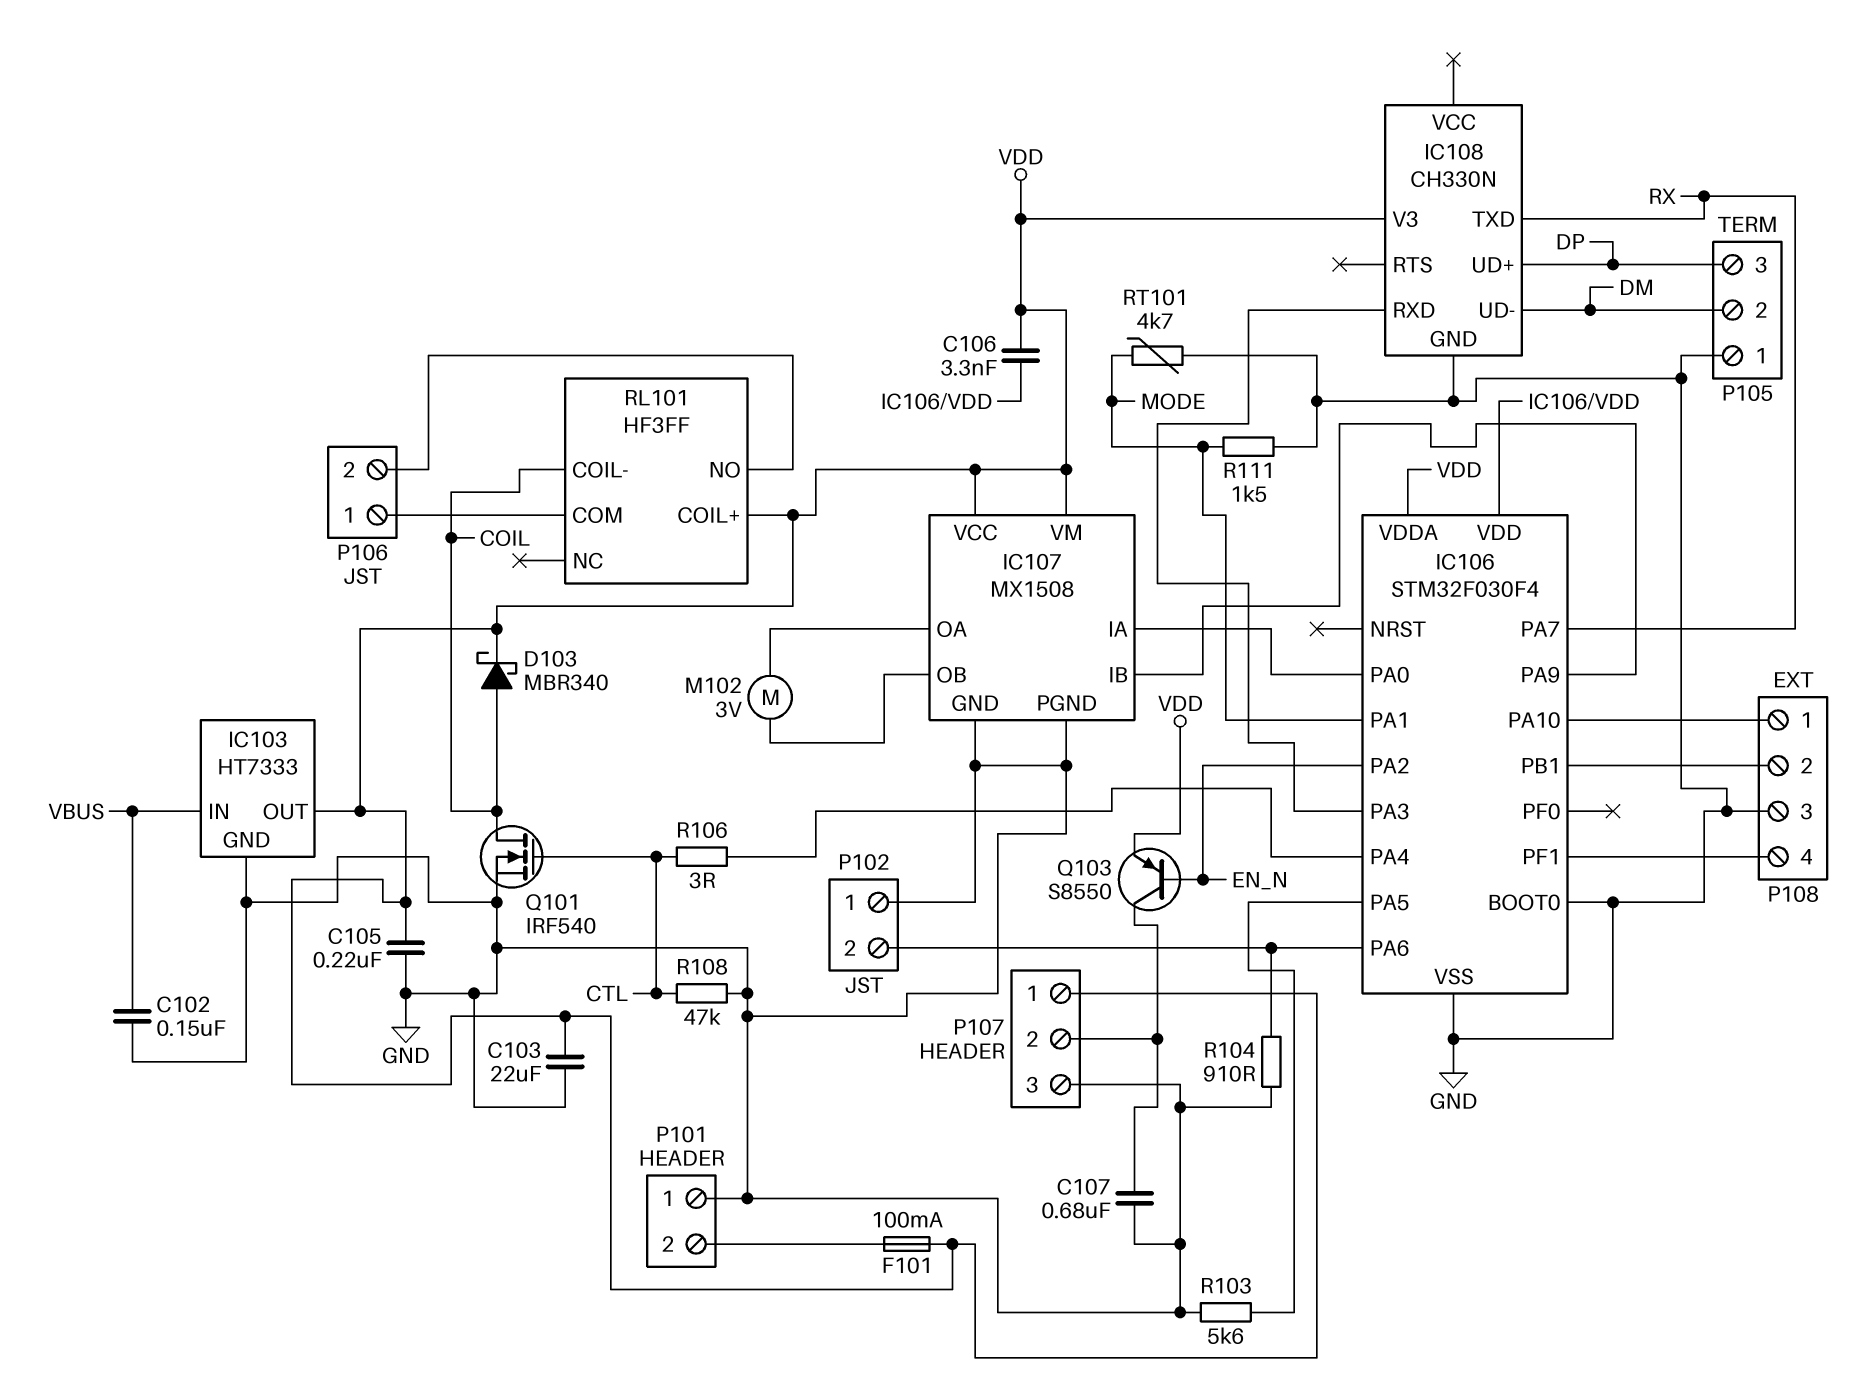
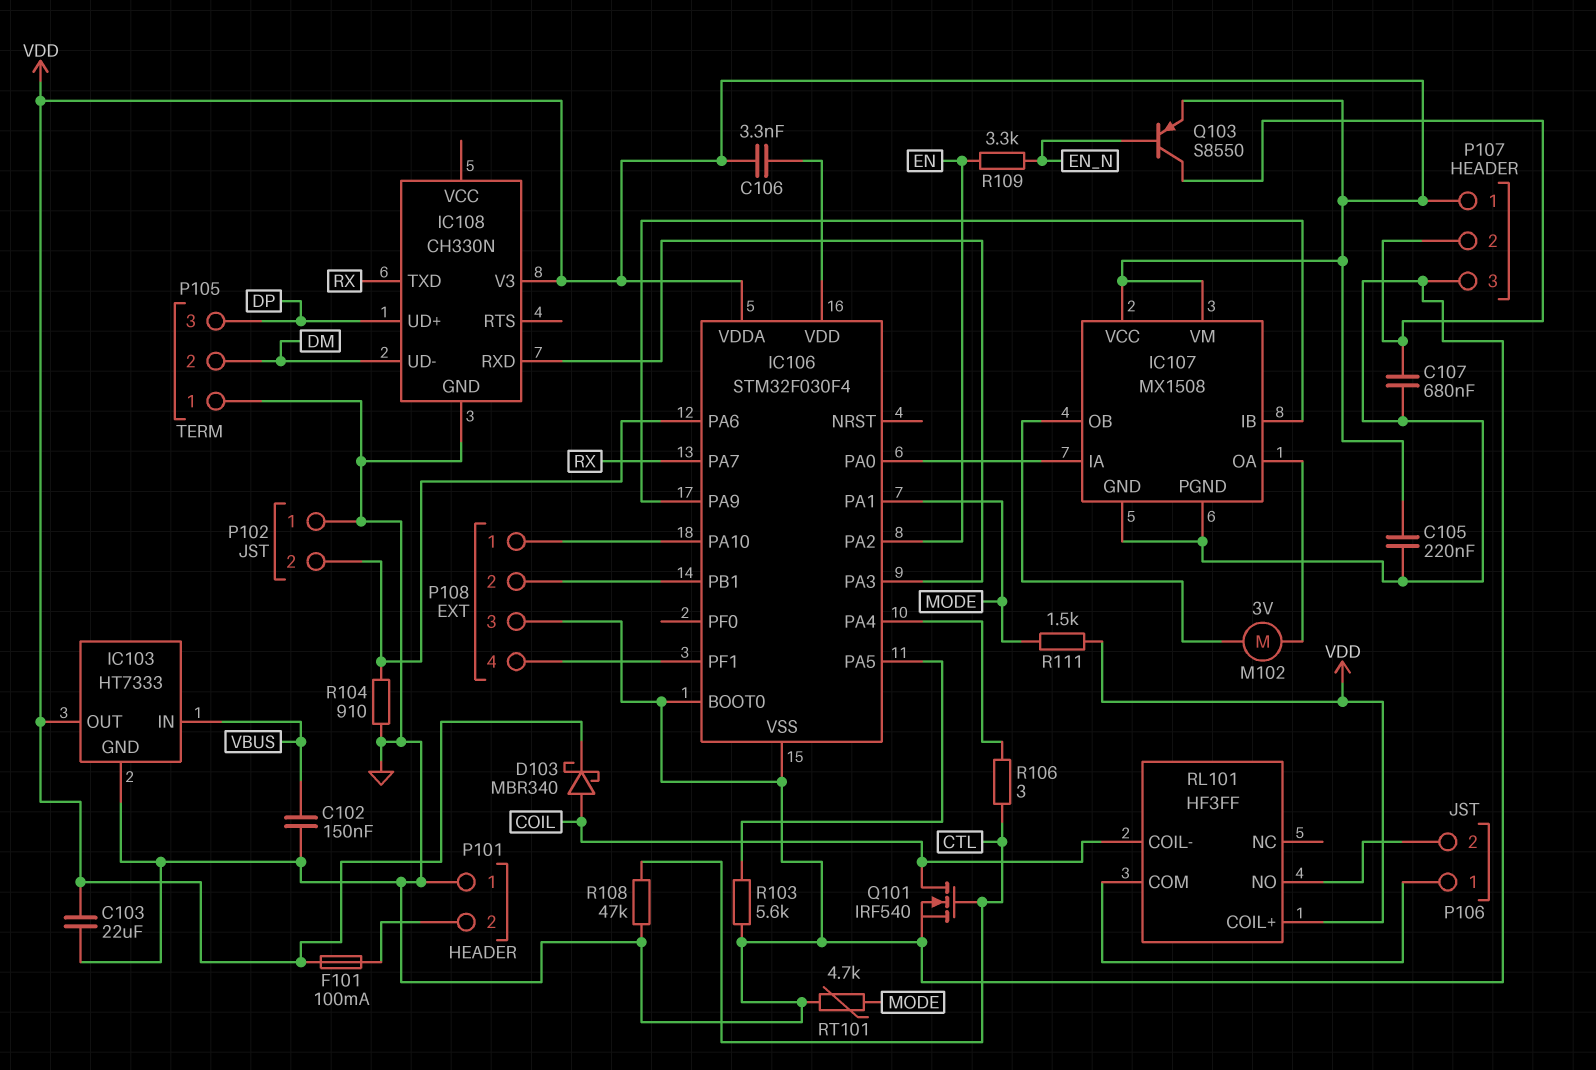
IC106 pin PA2: EN_N -> EN
R109: none -> 3.3k (EN, EN_N)
R111: 1.5k (GND, MODE) -> 1.5k (MODE, VDD)

